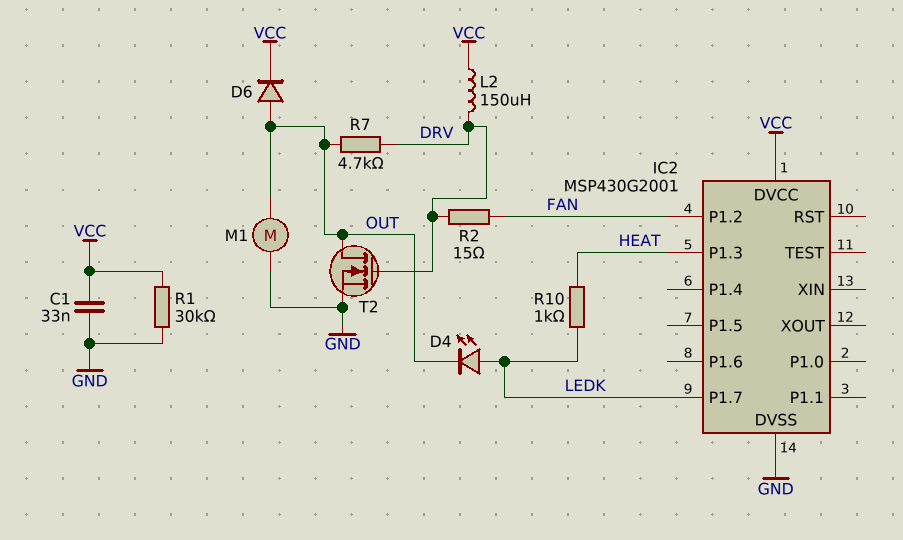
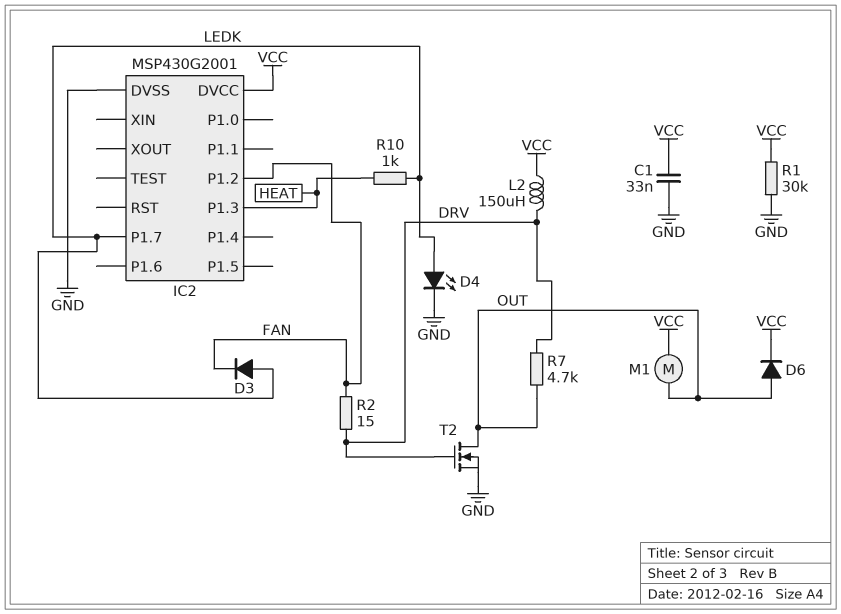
D3: none -> diode (A LEDK, K FAN)
D4: LED (A LEDK, K OUT) -> LED (A LEDK, K GND)
M1: motor (GND, OUT) -> motor (OUT, VCC)

